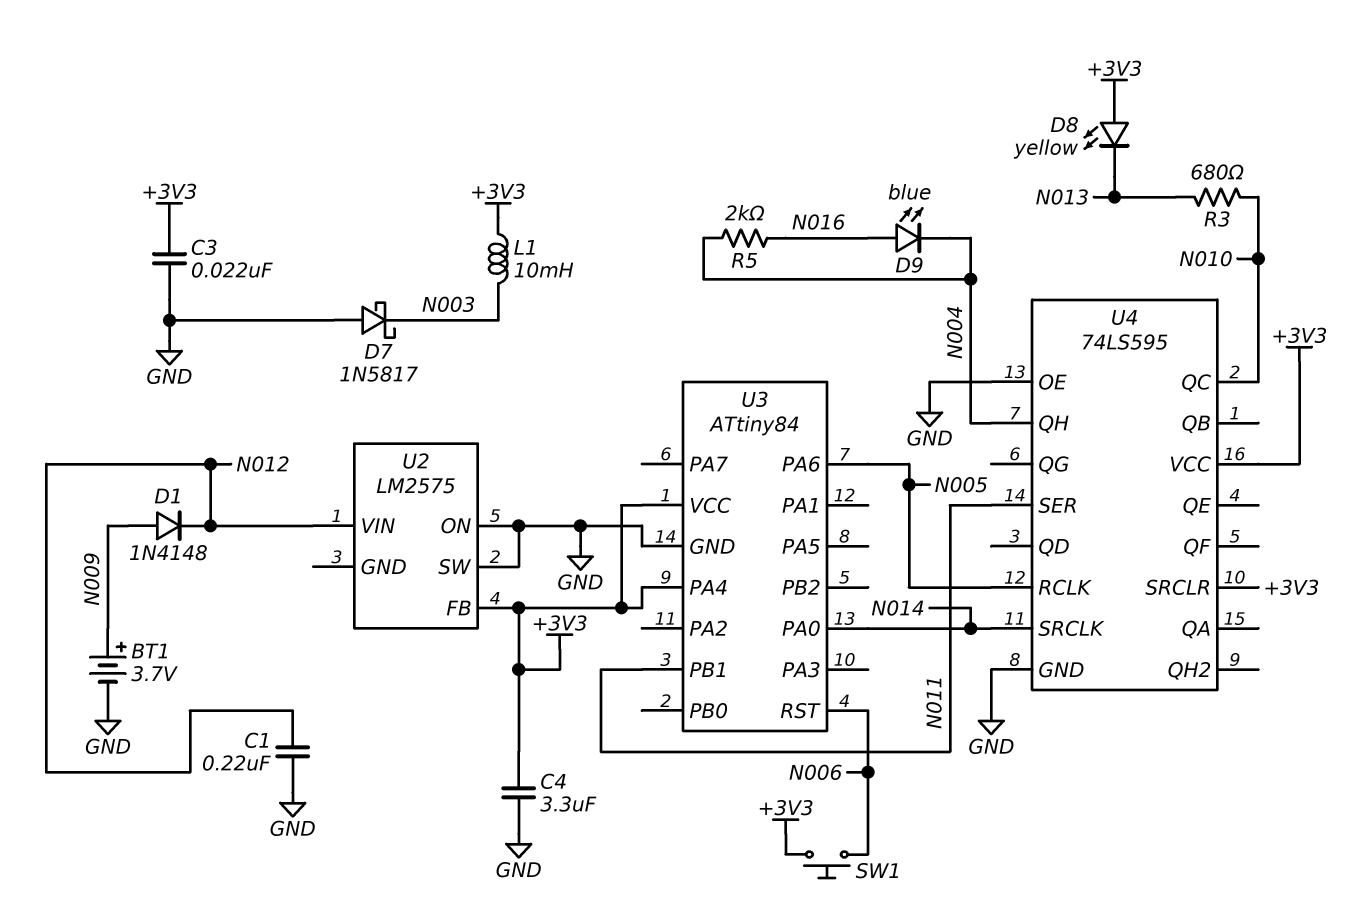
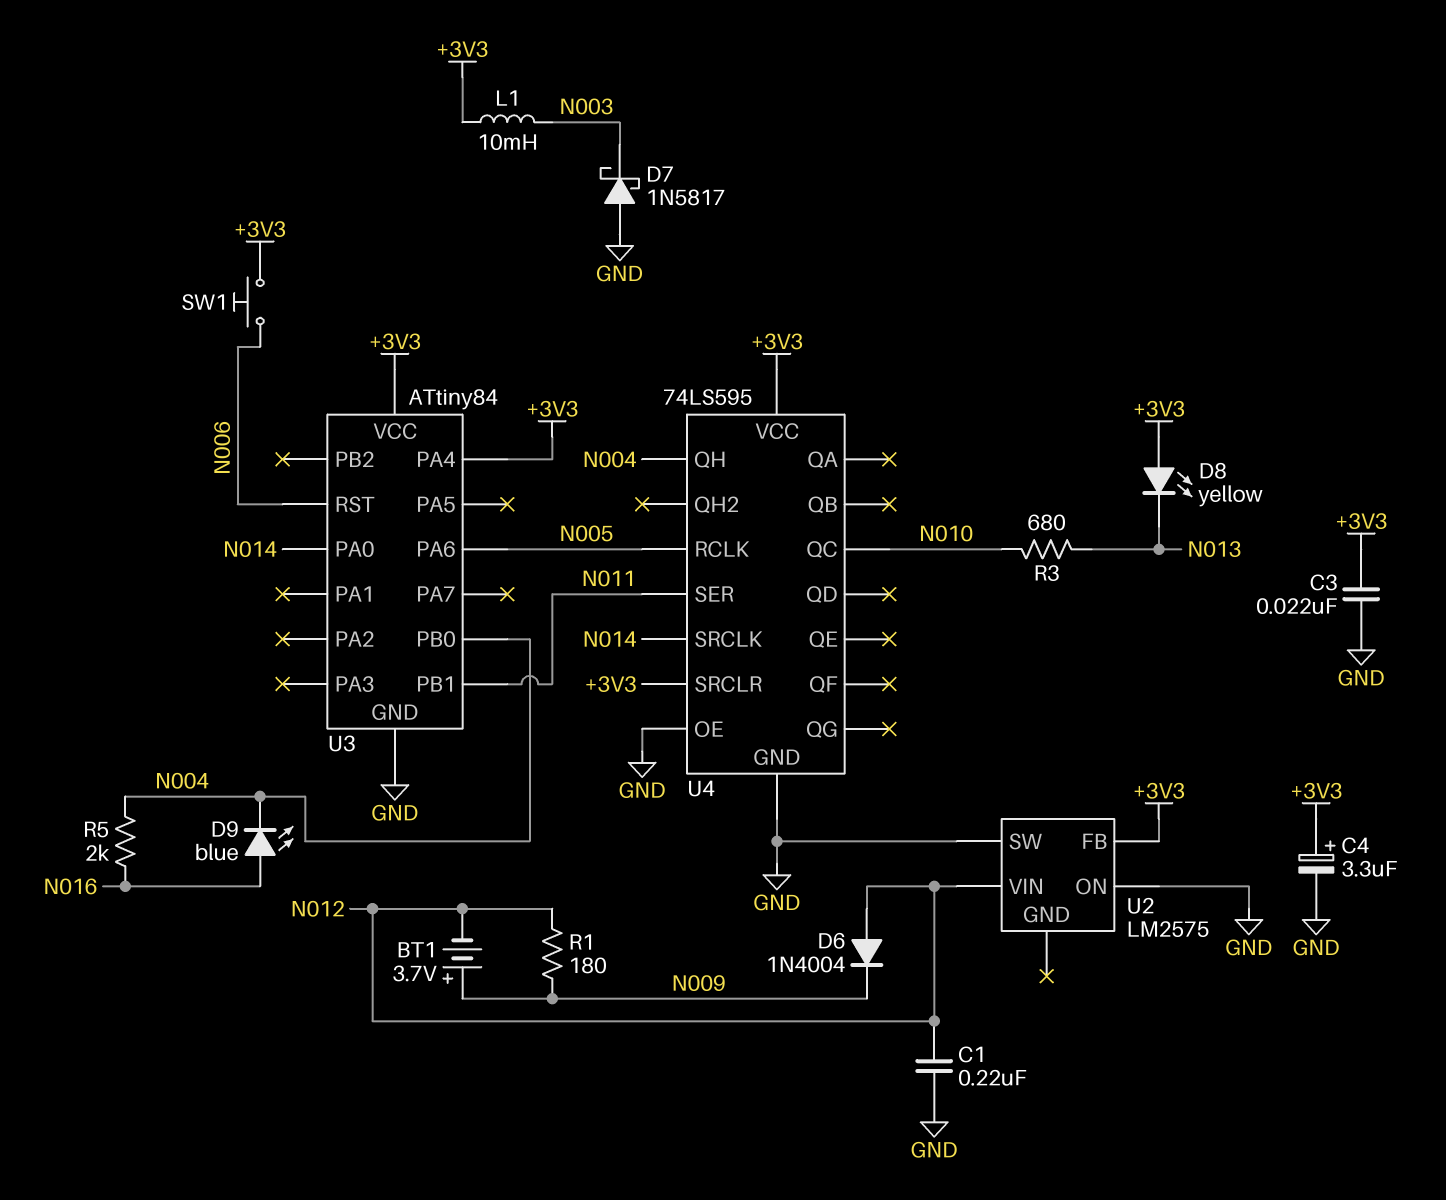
BT1: 3.7V (plus N009, minus GND) -> 3.7V (plus N009, minus N012)
C4: 3.3uF (+3V3, GND) -> 3.3uF (plus +3V3, minus GND)
D1: diode 1N4148 (A N009, K N012) -> none
D6: none -> diode 1N4004 (A N012, K N009)
R1: none -> 180 (N009, N012)
U3 pin PB0: none -> N004

